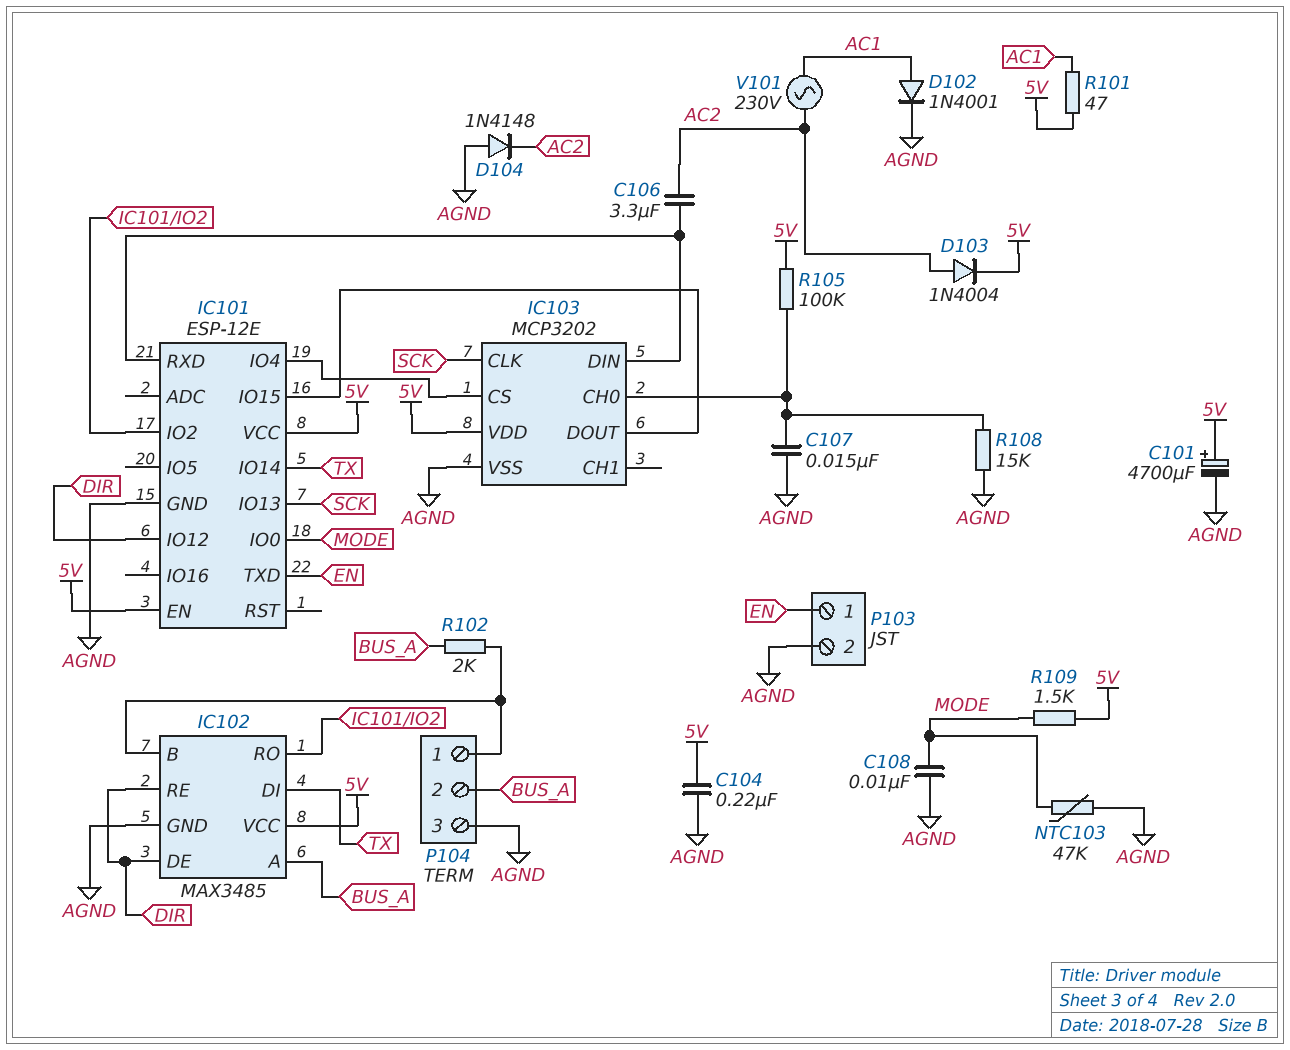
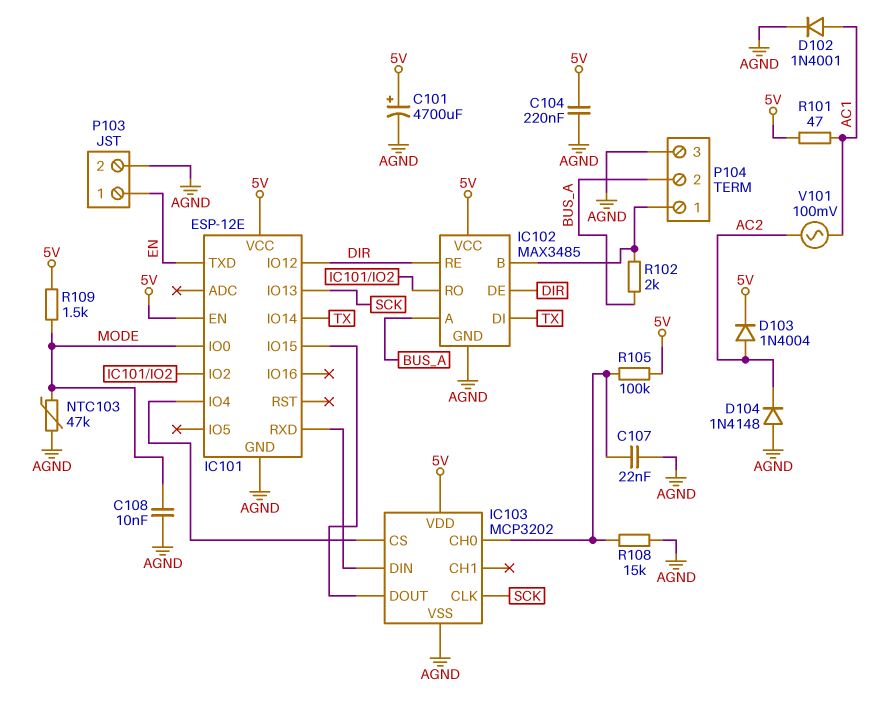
C106: 3.3uF (AC2, IC101/RXD) -> none
C107: 15nF (AGND, IC103/CH0) -> 22nF (AGND, IC103/CH0)
V101: AC 230V (AC1, AC2) -> AC 100mV (AC1, AC2)

